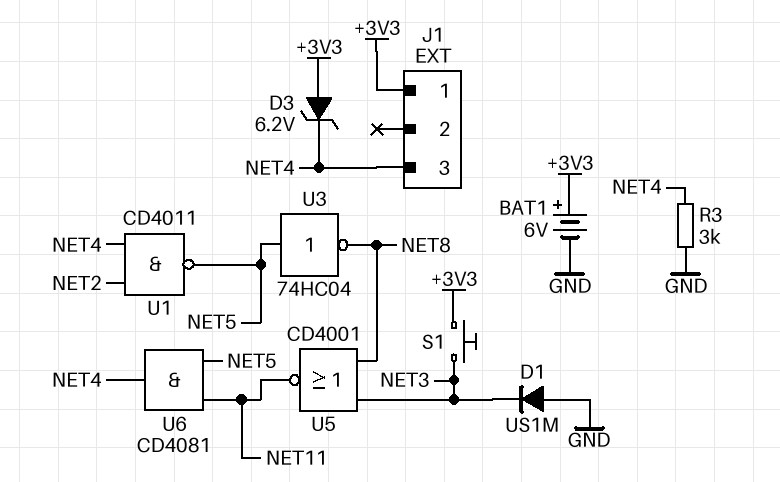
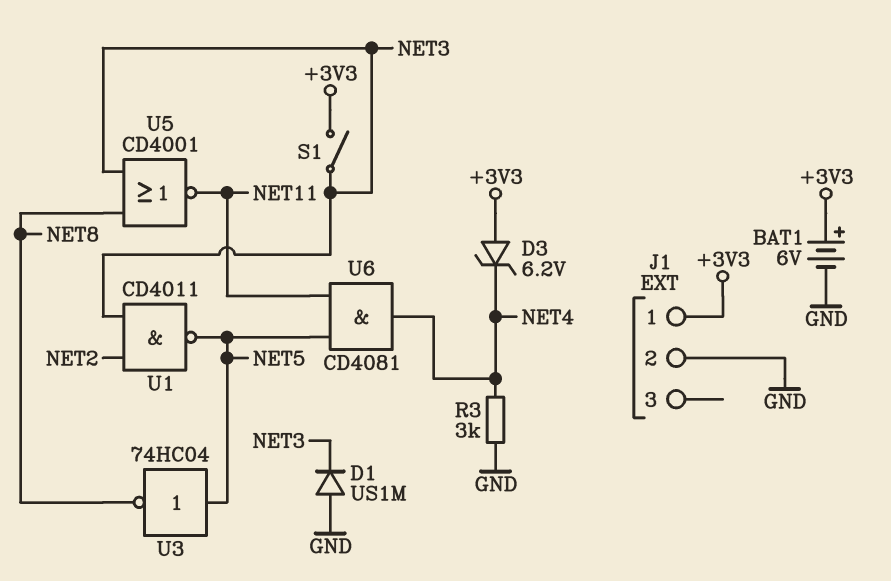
J1 pin 2: none -> GND
J1 pin 3: NET4 -> none
S1: button (+3V3, NET3) -> switch (+3V3, NET3)
U1: NAND CD4011 (in NET2, in NET4, out NET5) -> NAND CD4011 (in NET2, in NET3, out NET5)

